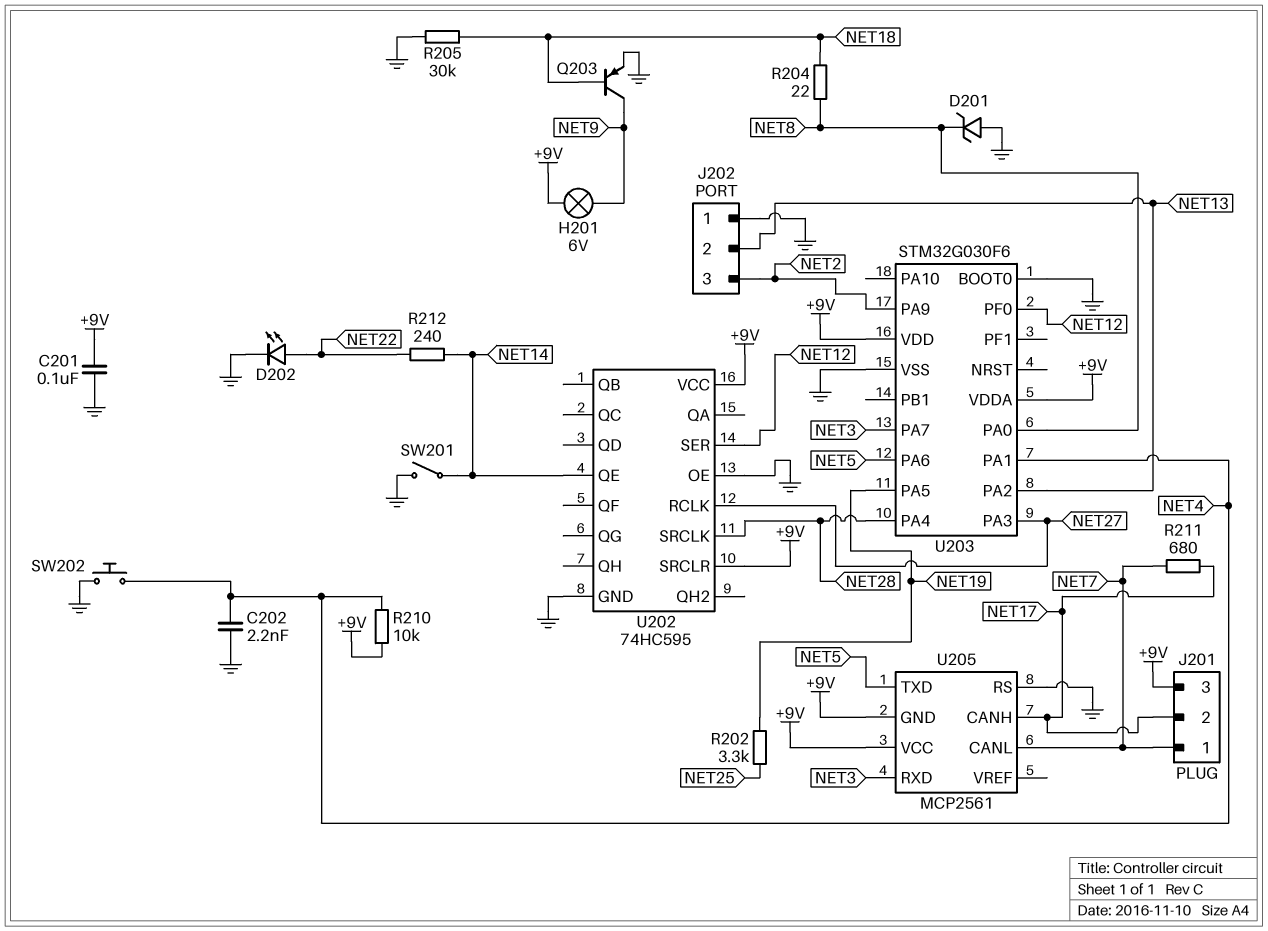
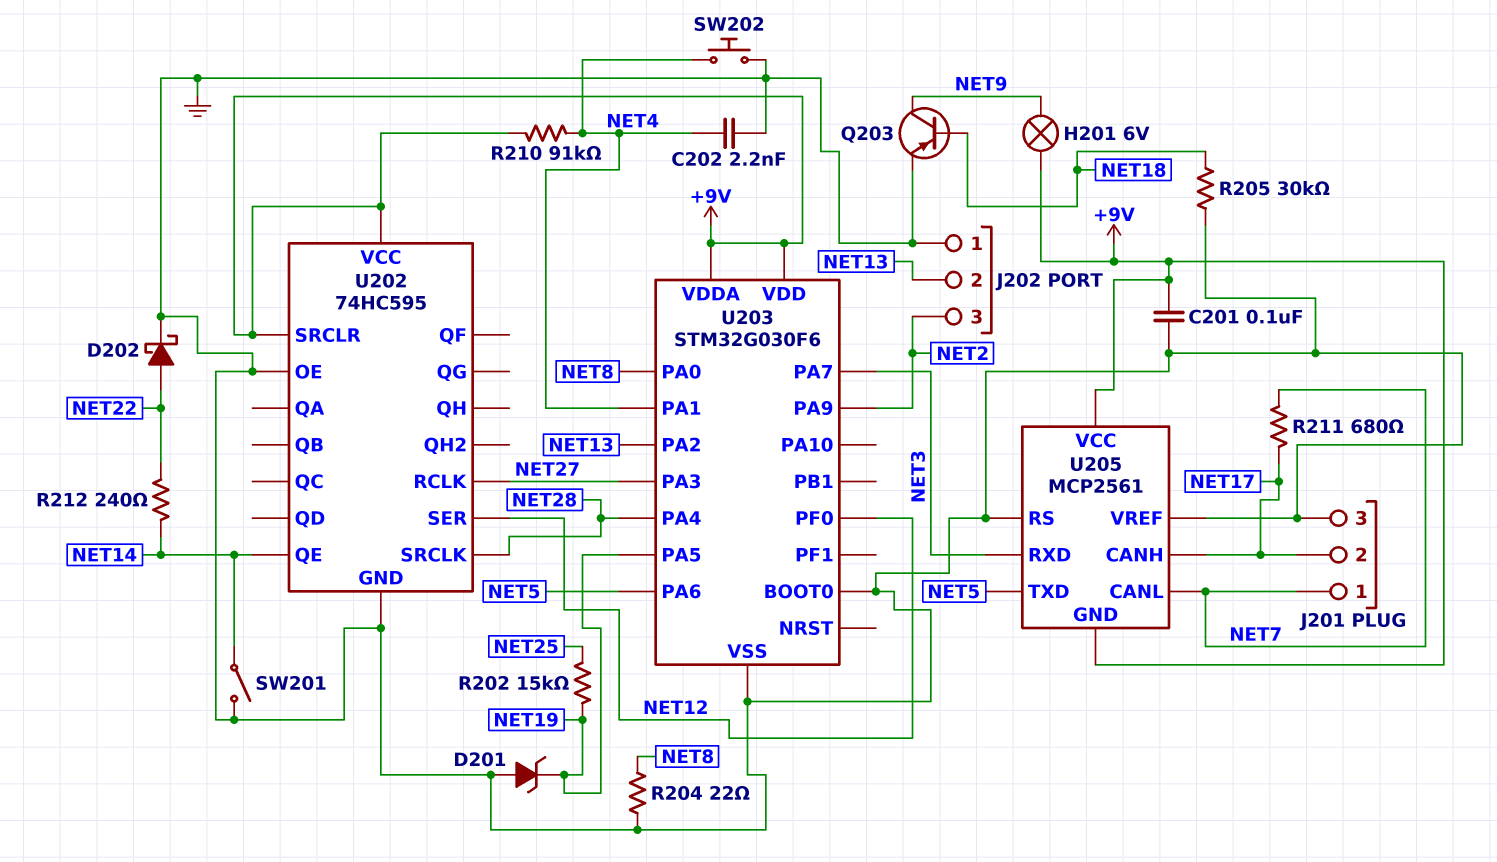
D201: zener (A GND, K NET8) -> zener (A GND, K NET19)
D202: LED (A NET22, K GND) -> schottky (A NET22, K GND)
J201 pin 3: +9V -> GND
R202: 3.3k (NET19, NET25) -> 15k (NET19, NET25)
R204: 22 (NET8, NET18) -> 22 (GND, NET8)
R210: 10k (+9V, NET4) -> 91k (+9V, NET4)
U205 pin VREF: none -> GND

